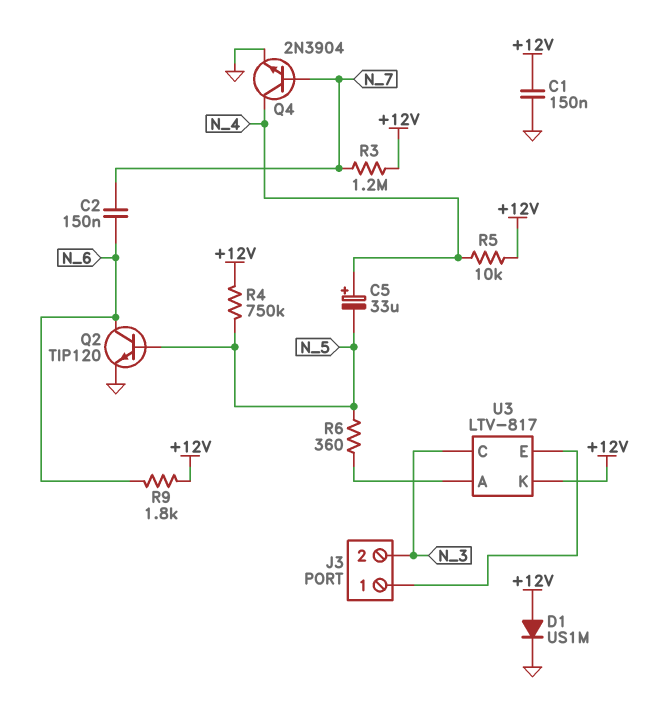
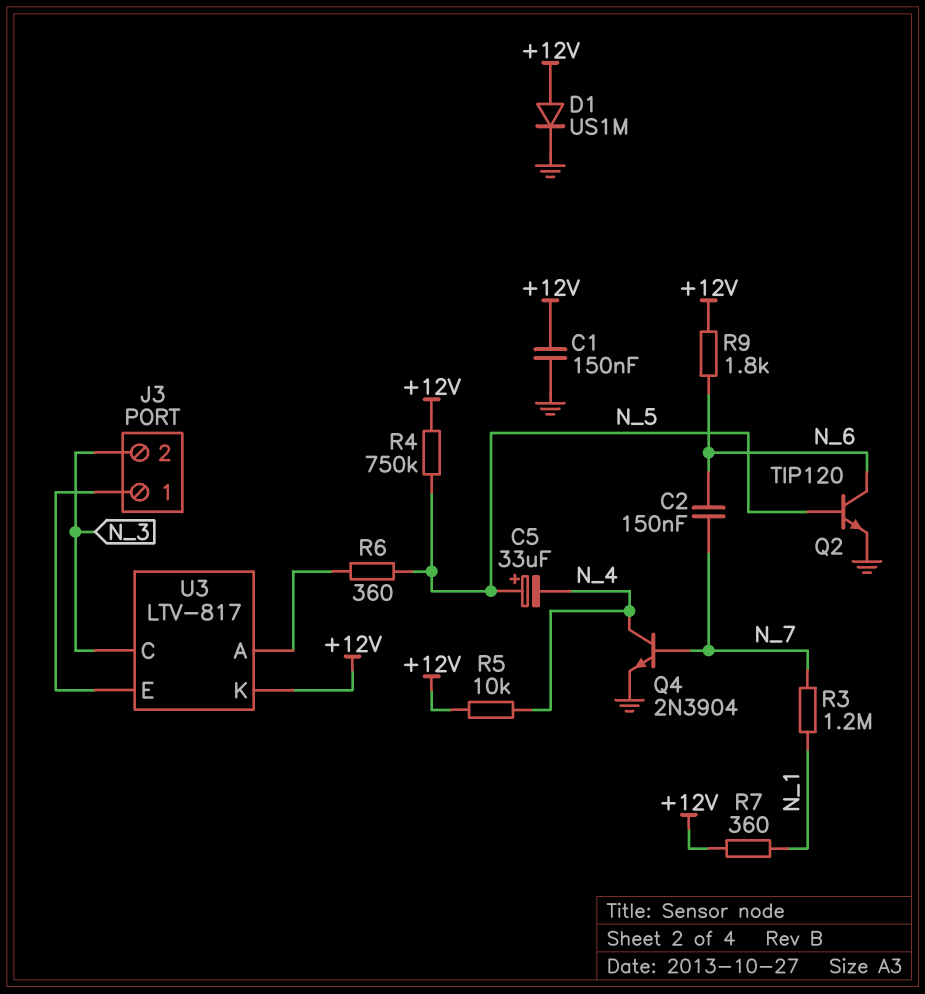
C5: 33uF (plus N_4, minus N_5) -> 33uF (plus N_5, minus N_4)
R3: 1.2M (+12V, N_7) -> 1.2M (N_1, N_7)
R7: none -> 360 (+12V, N_1)

